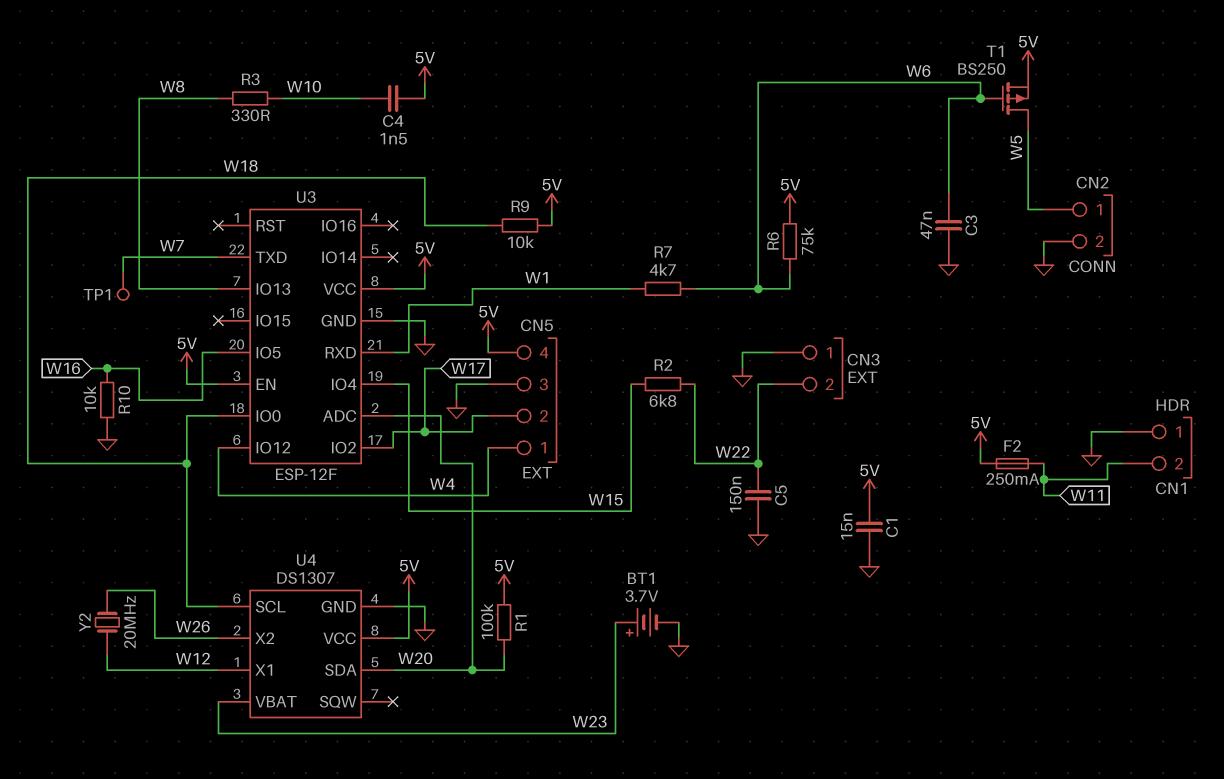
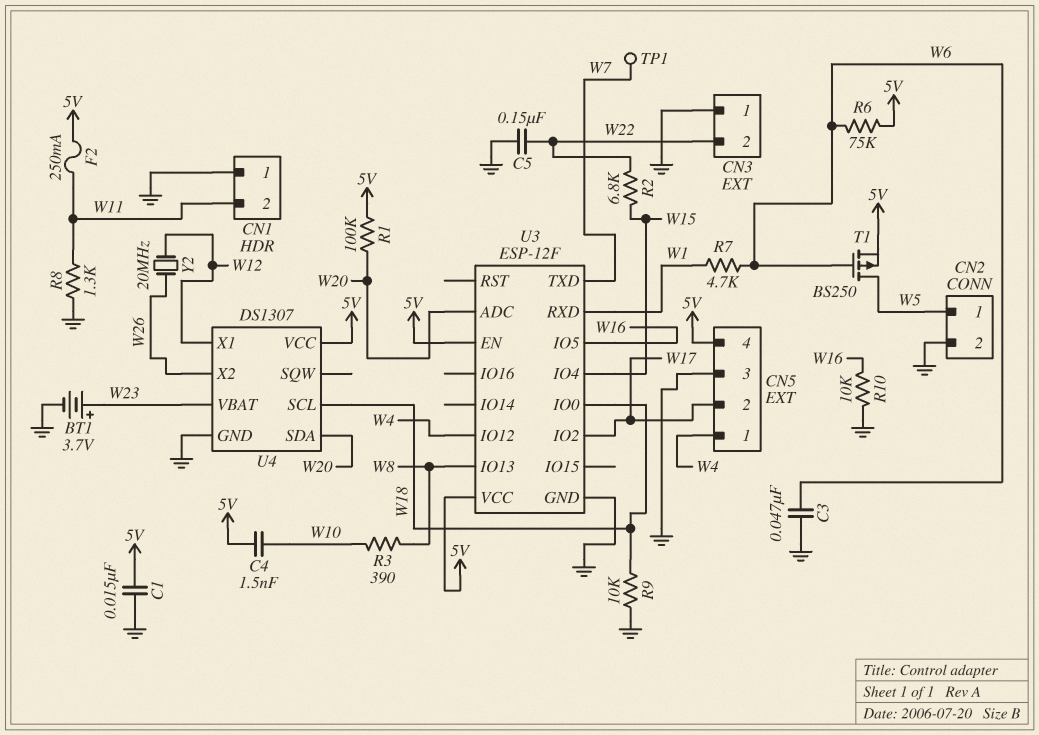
R3: 330 (W8, W10) -> 390 (W8, W10)
R8: none -> 1.3k (GND, W11)
R9: 10k (5V, W18) -> 10k (GND, W18)

